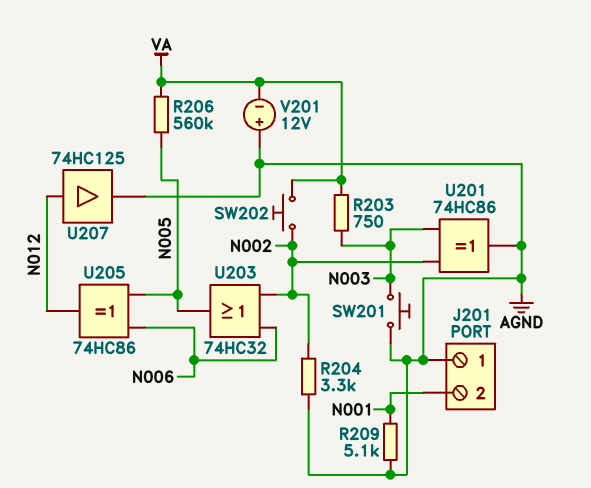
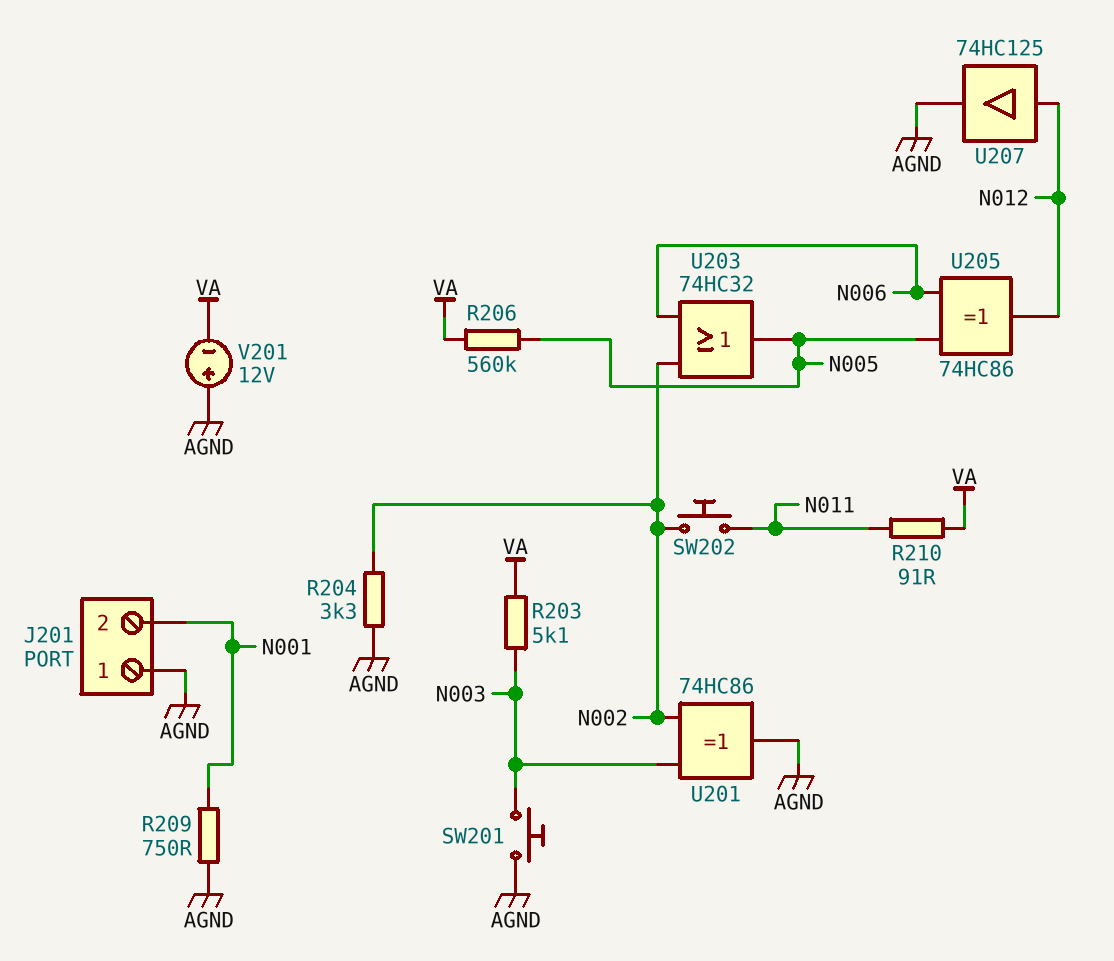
R203: 750 (N003, VA) -> 5.1k (N003, VA)
R209: 5.1k (AGND, N001) -> 750 (AGND, N001)
R210: none -> 91 (N011, VA)
SW202: button (N002, VA) -> button (N002, N011)

